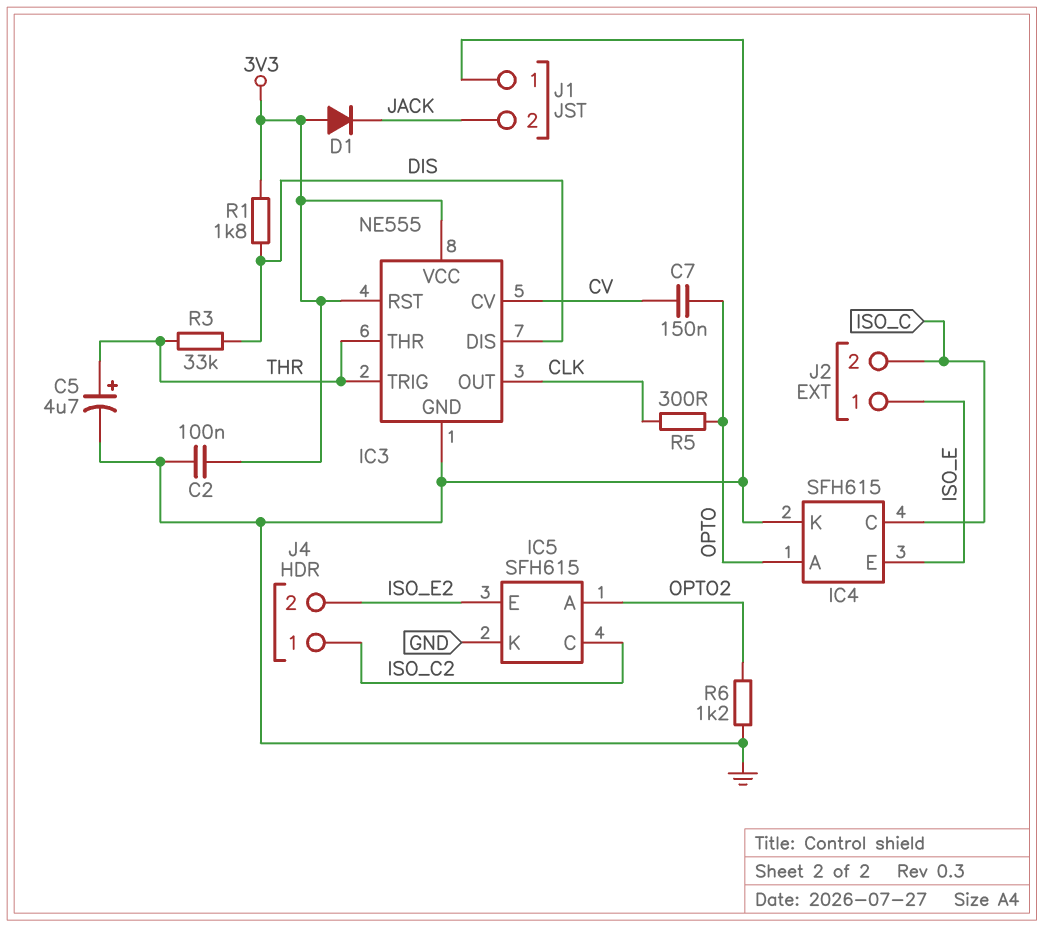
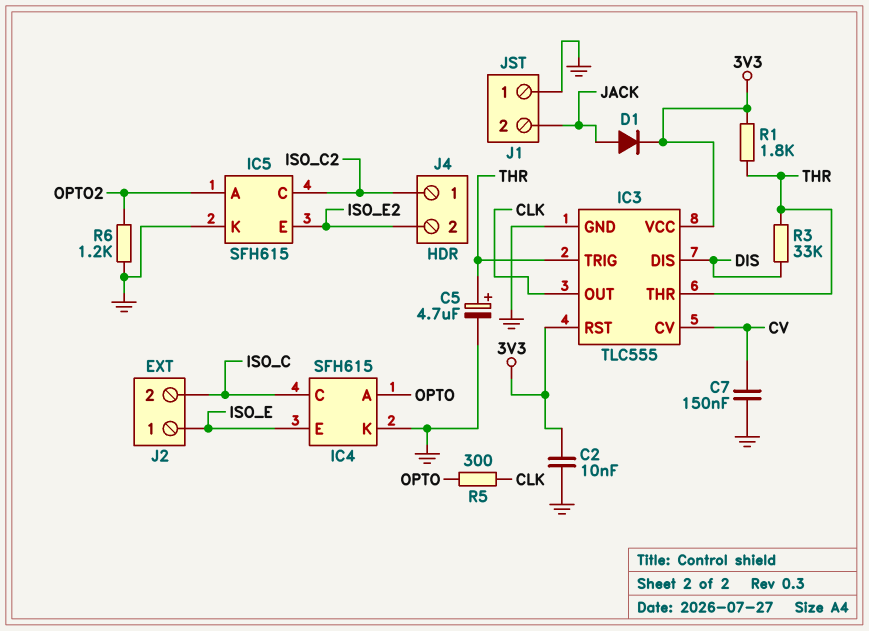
C2: 100nF (3V3, GND) -> 10nF (3V3, GND)
C7: 150nF (CV, OPTO) -> 150nF (CV, GND)
D1: diode (A 3V3, K JACK) -> diode (A JACK, K 3V3)
IC3: NE555 -> TLC555
R1: 1.8k (3V3, DIS) -> 1.8k (3V3, THR)

